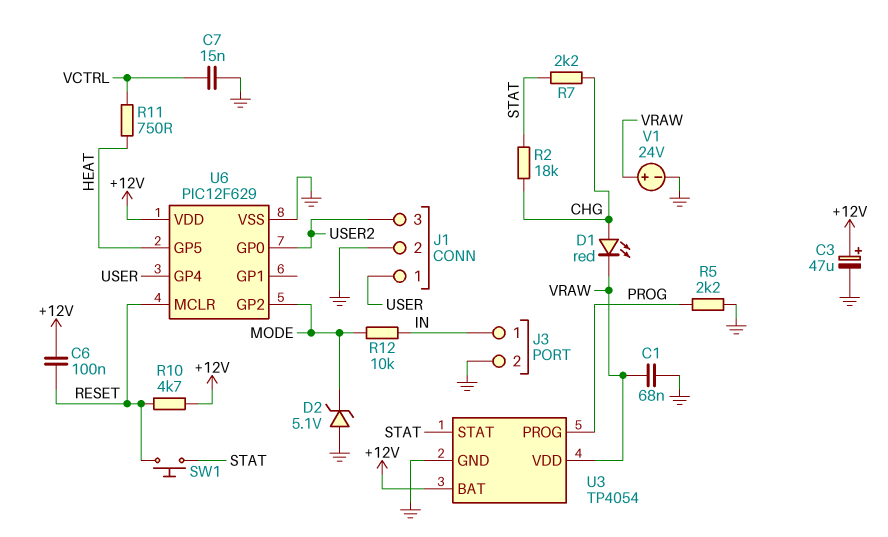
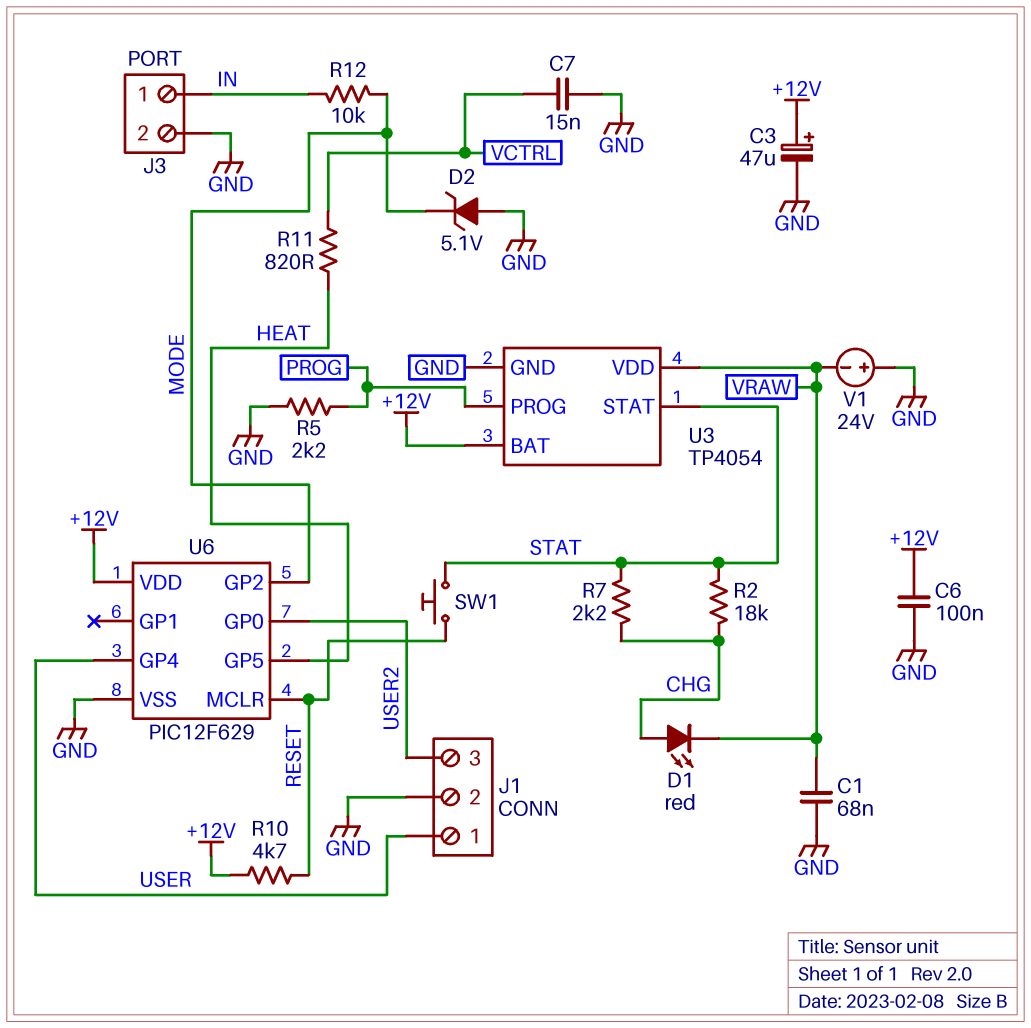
C6: 100nF (+12V, RESET) -> 100nF (+12V, GND)
R11: 750 (HEAT, VCTRL) -> 820 (HEAT, VCTRL)
V1: 24V (plus VRAW, minus GND) -> 24V (plus GND, minus VRAW)

